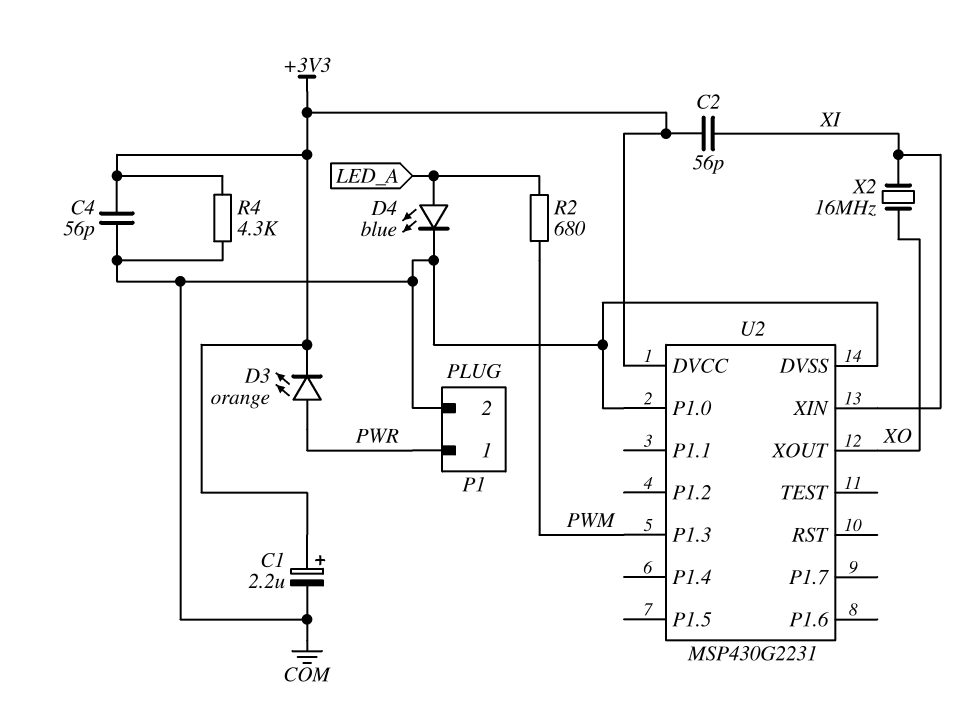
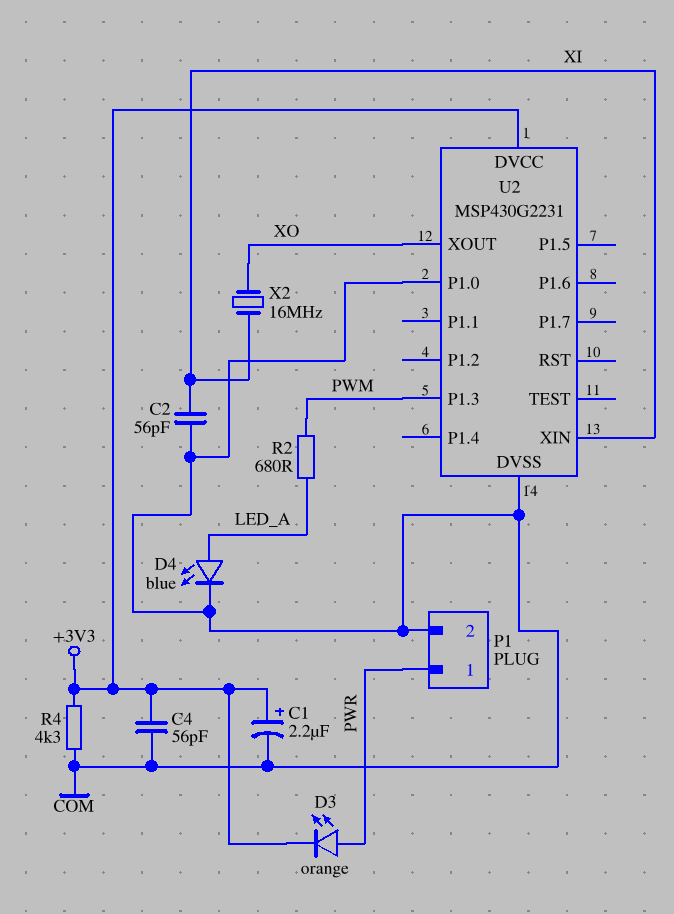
C2: 56pF (+3V3, XI) -> 56pF (COM, XI)

